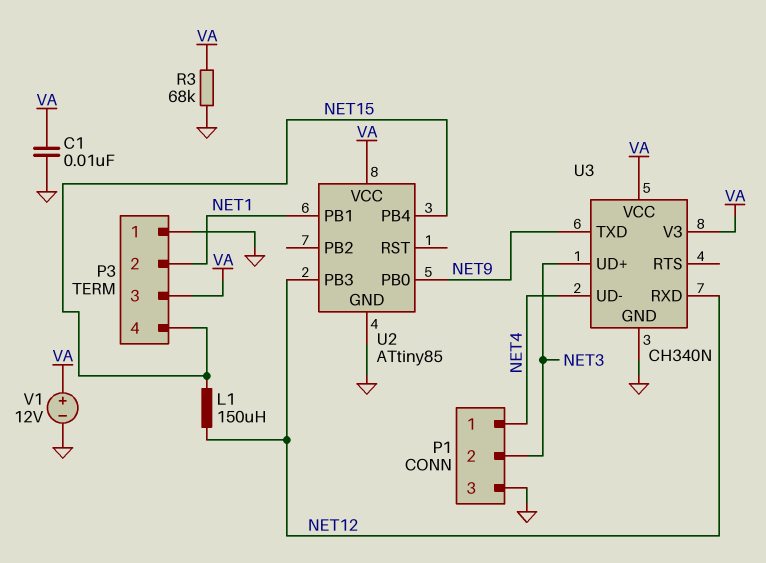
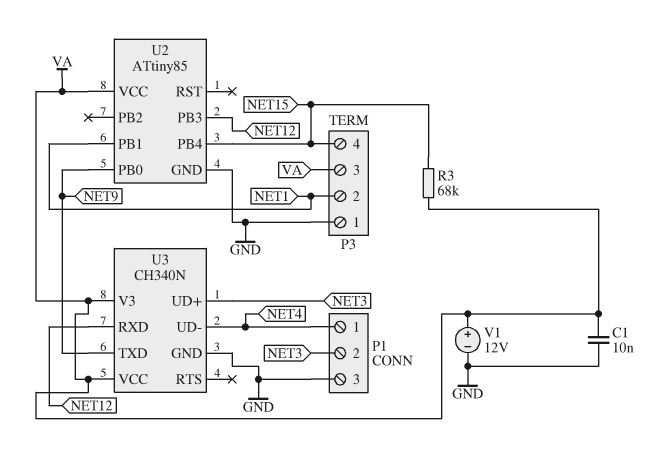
L1: 150uH (NET12, NET15) -> none
R3: 68k (GND, VA) -> 68k (NET15, VA)

